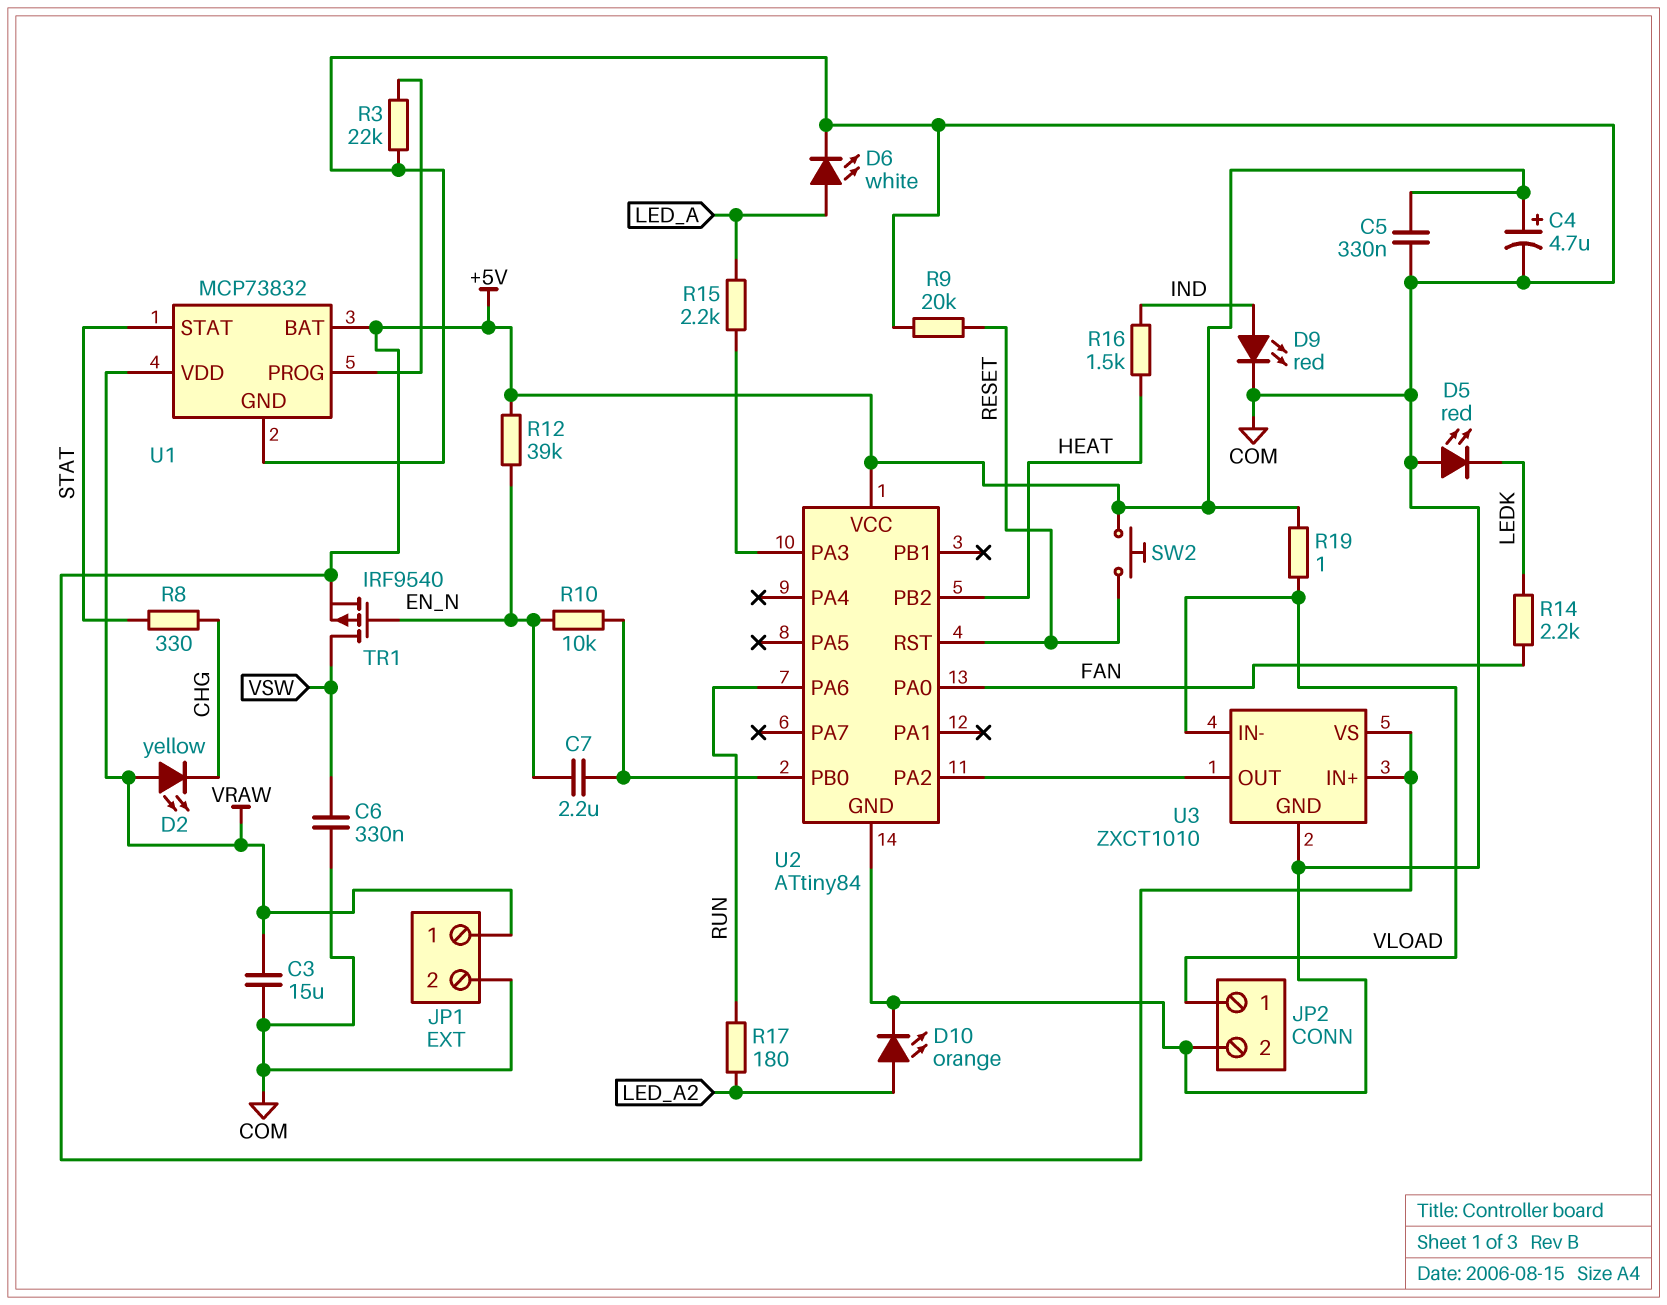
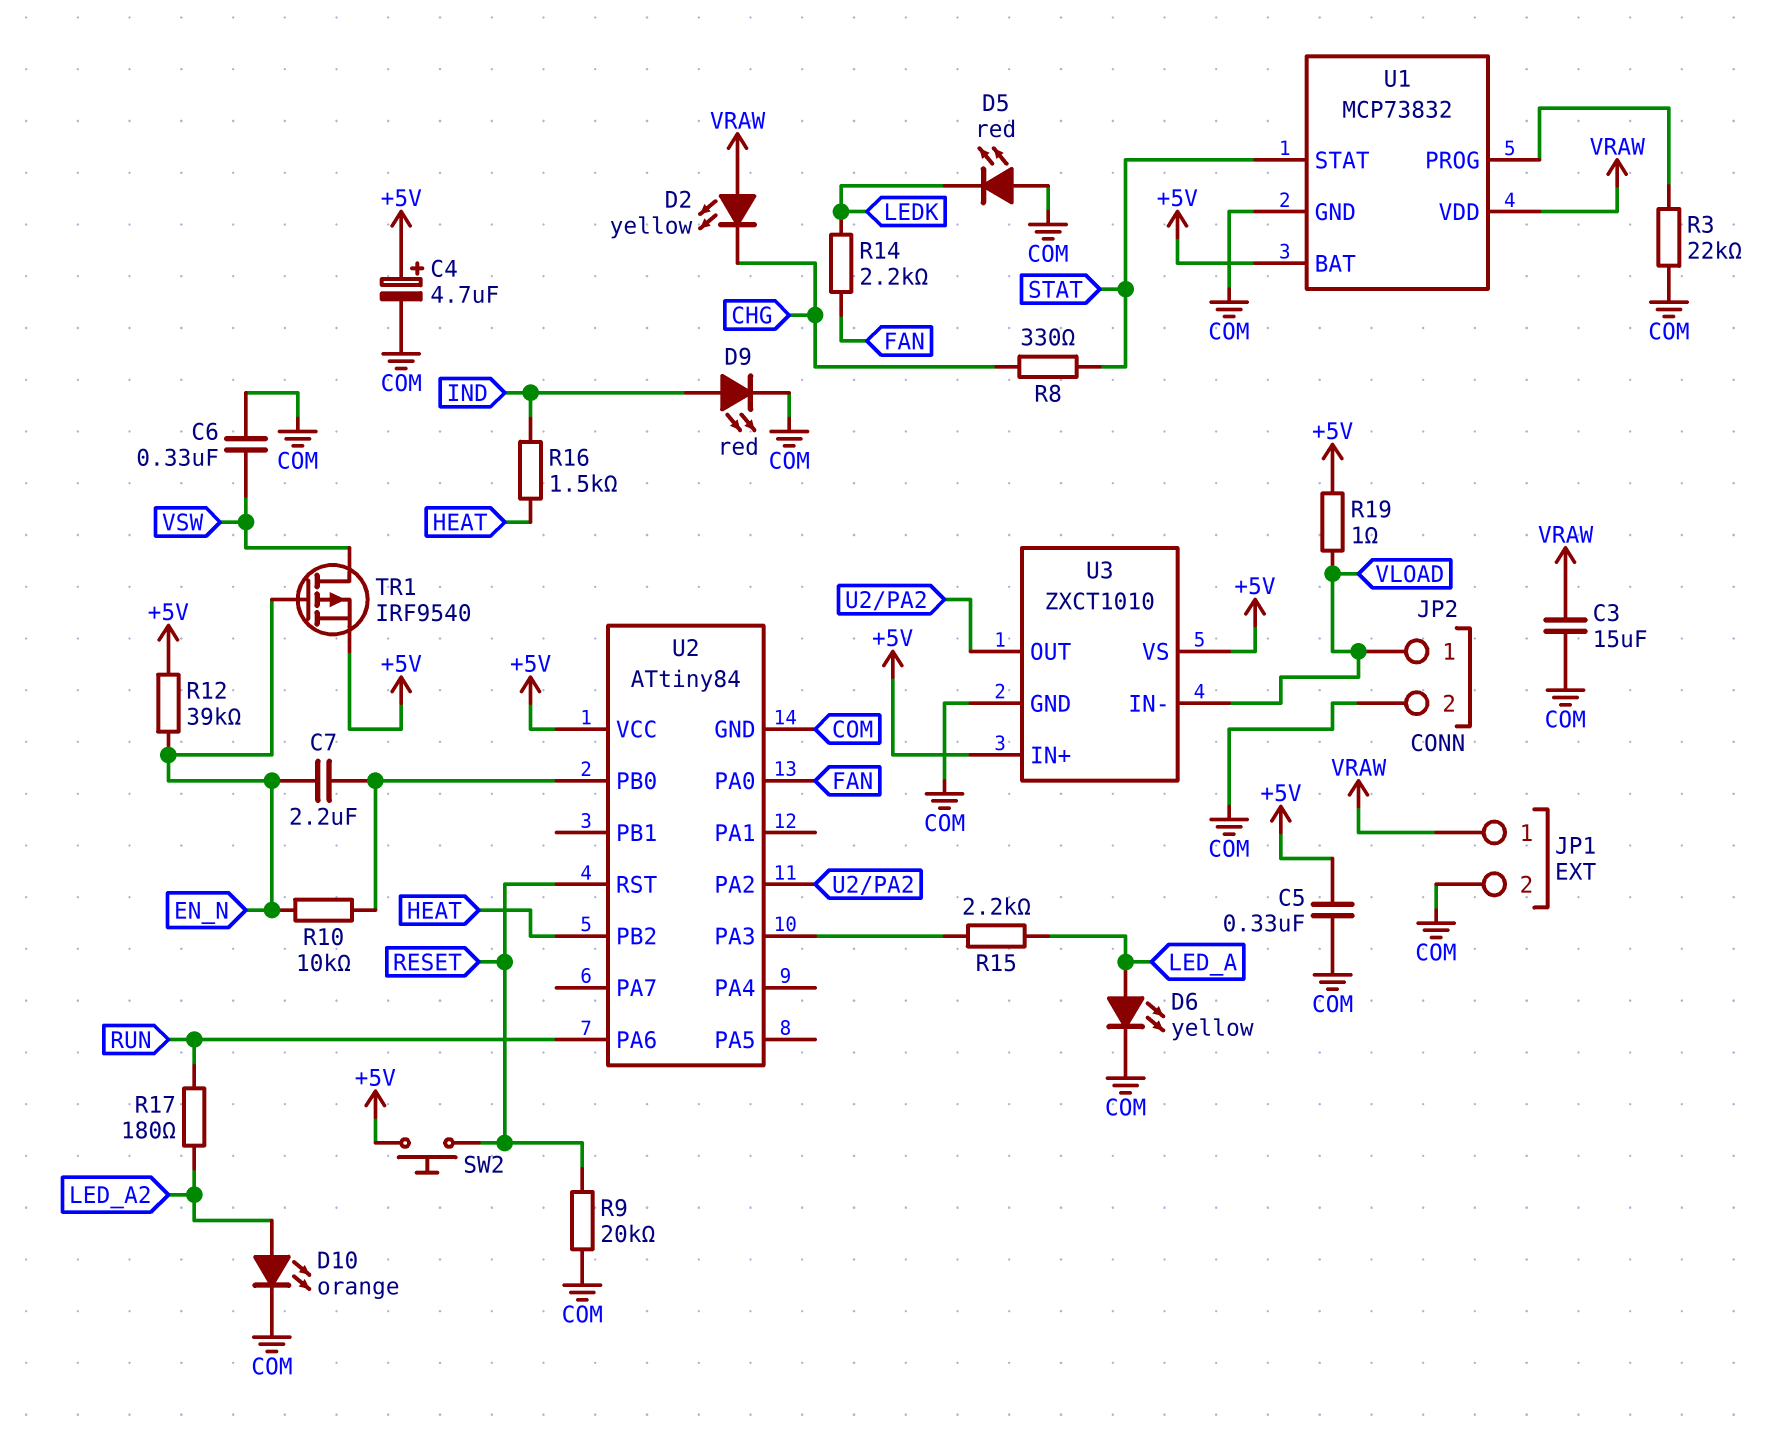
D6: LED white (A LED_A, K COM) -> LED yellow (A LED_A, K COM)

